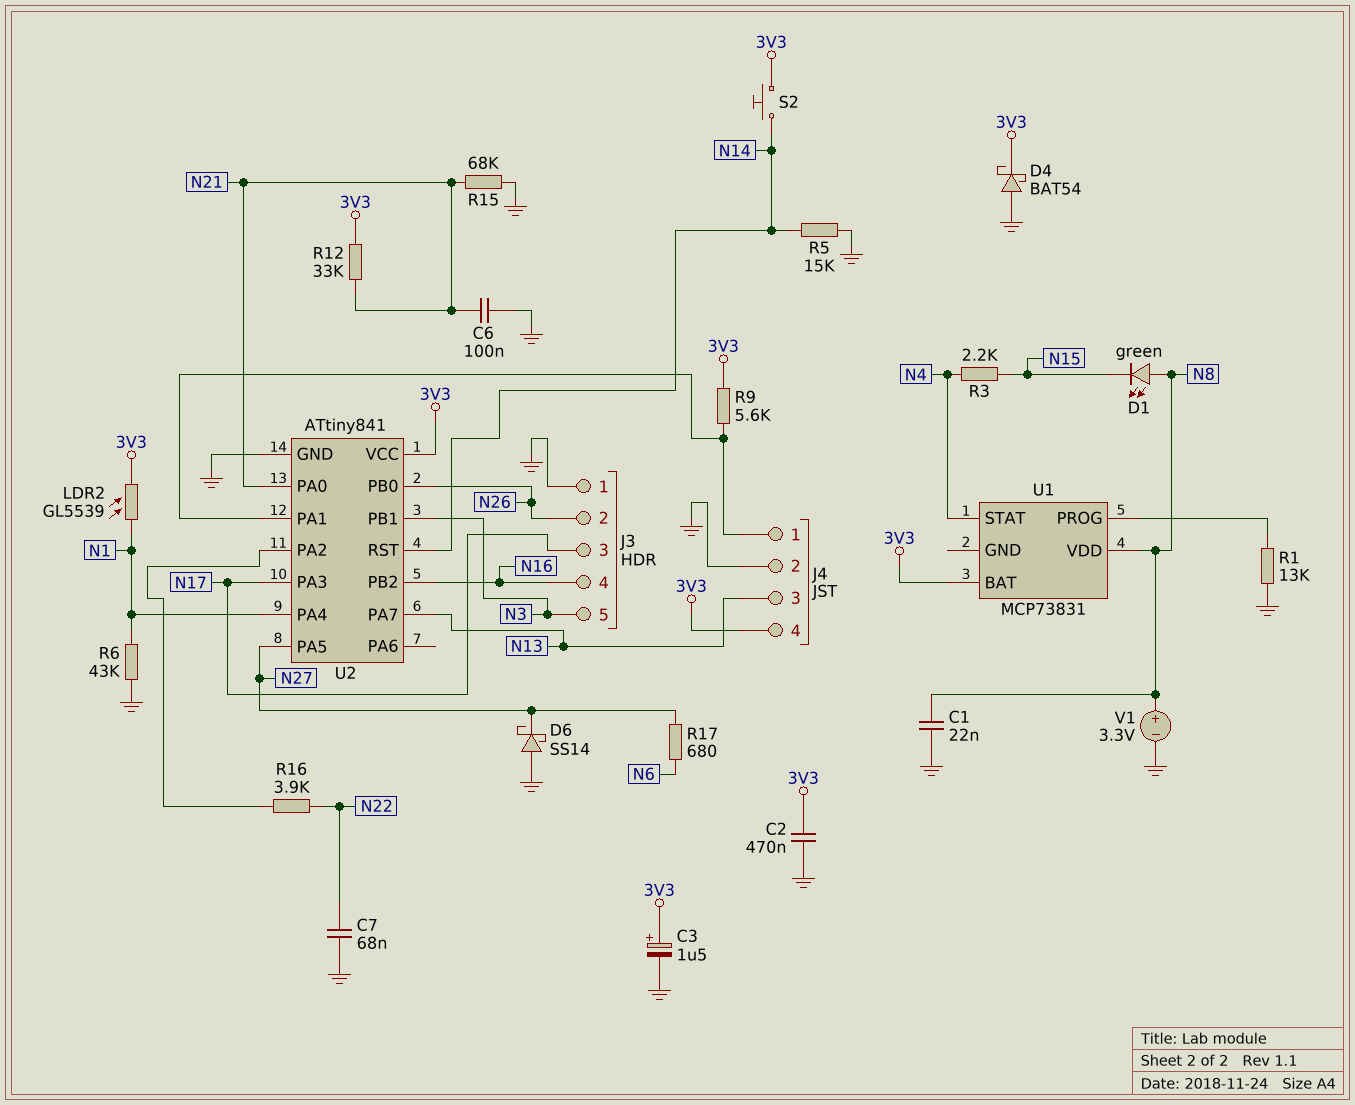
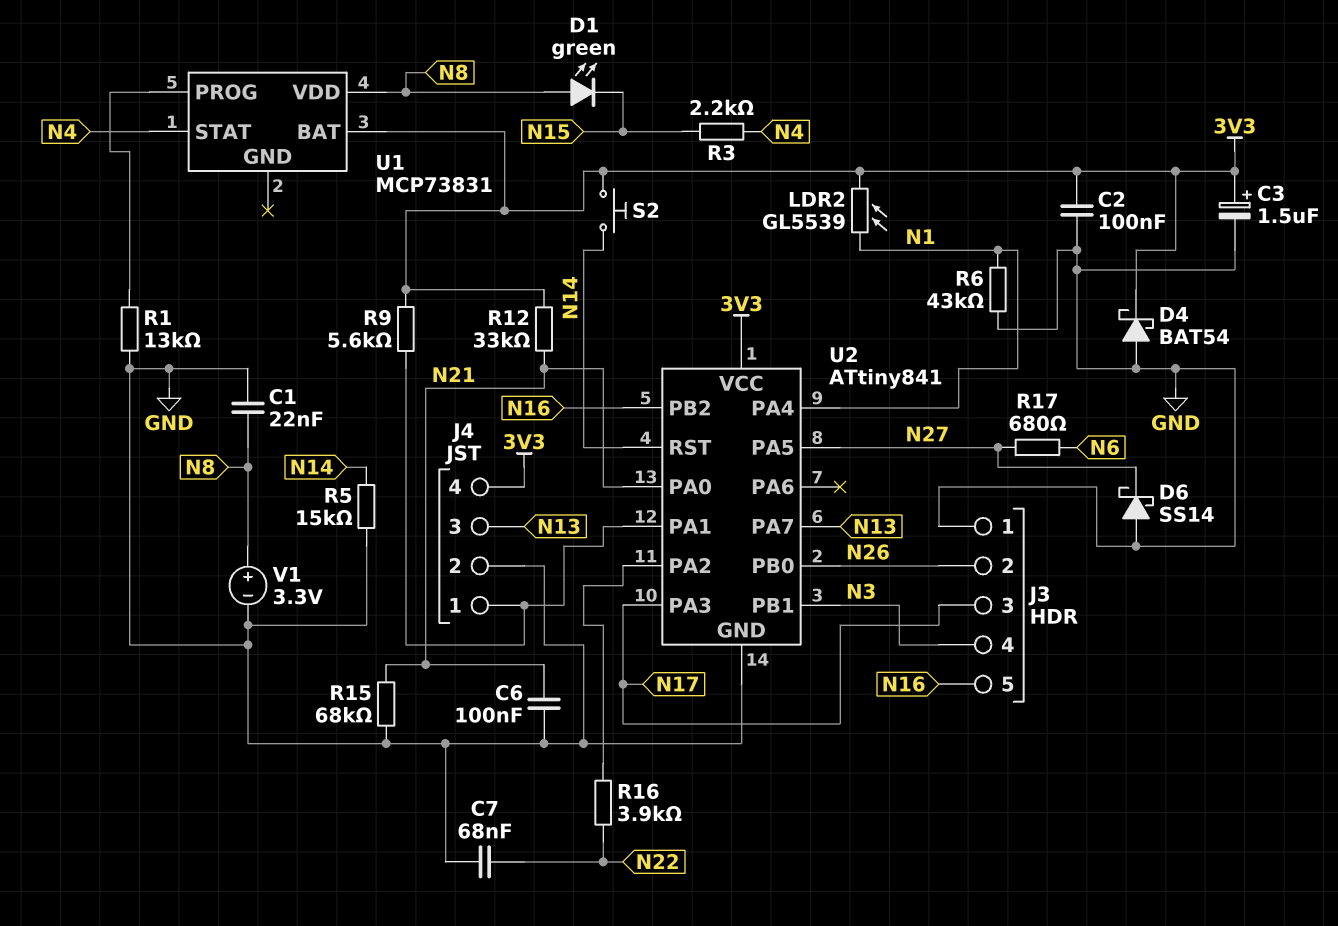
C2: 470nF (3V3, GND) -> 100nF (3V3, GND)
J3 pin 4: N16 -> N3
J3 pin 5: N3 -> N16

